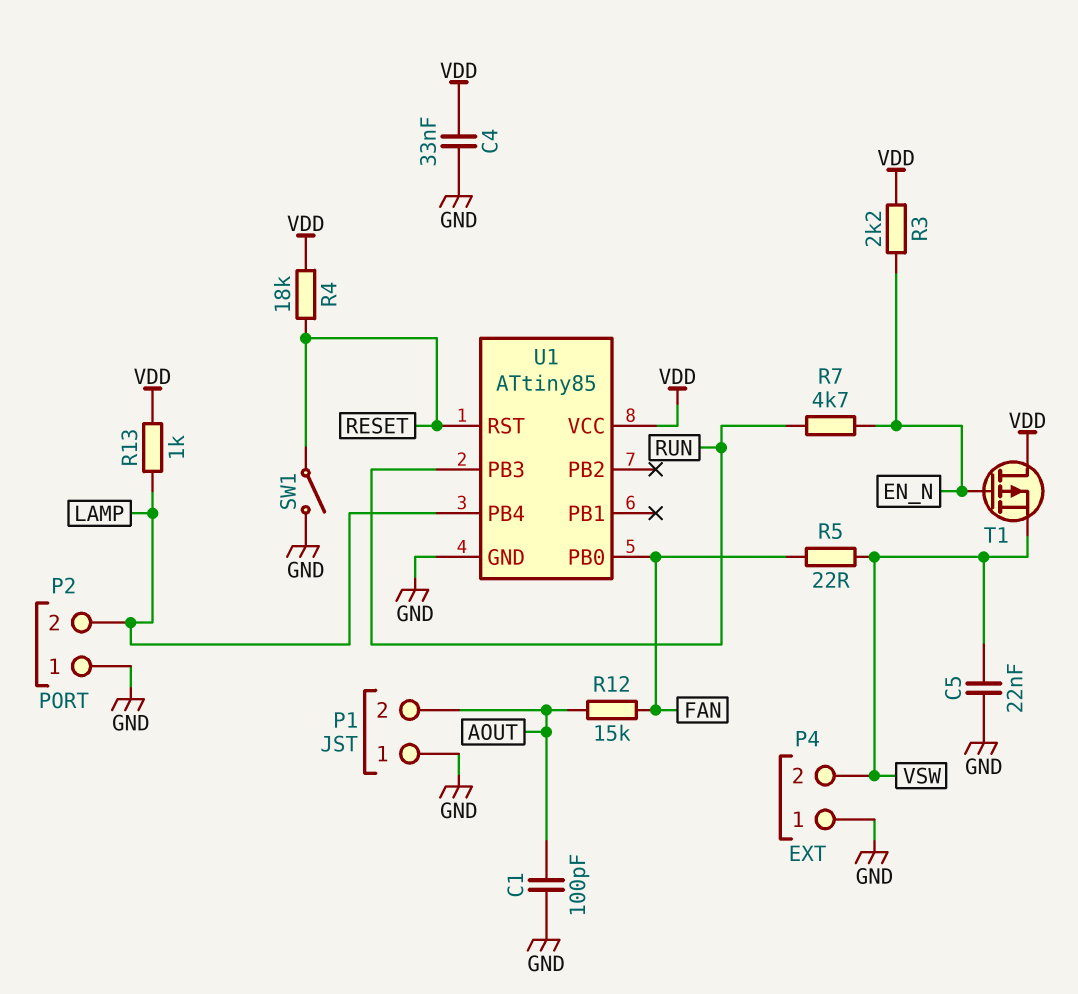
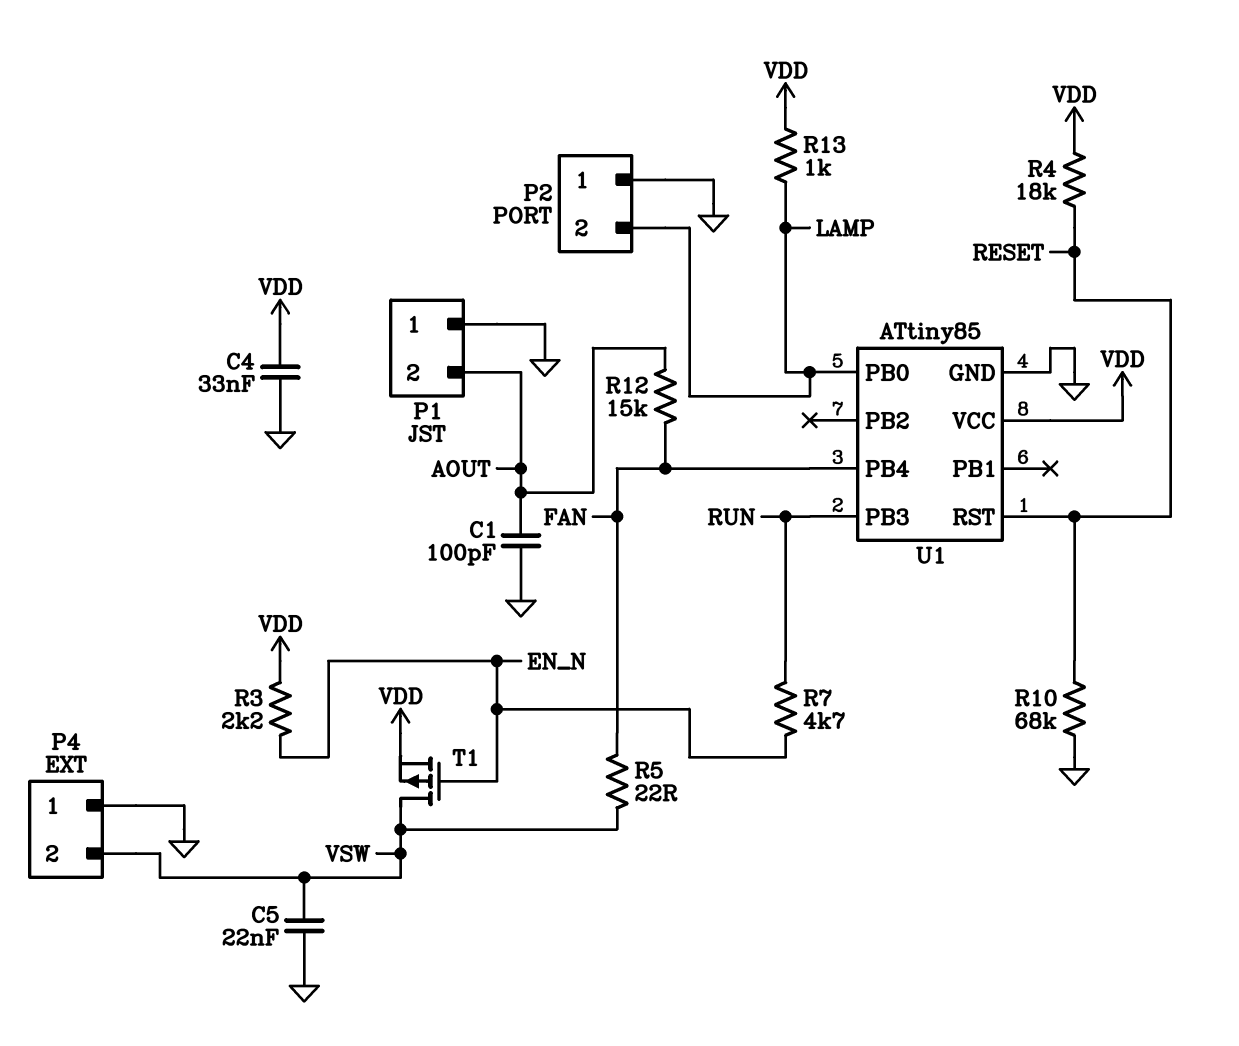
R10: none -> 68k (GND, RESET)
SW1: switch (GND, RESET) -> none
T1: PMOS (G EN_N, D VDD, S VSW) -> PMOS (G EN_N, D VSW, S VDD)
U1 pin PB0: FAN -> LAMP
U1 pin PB4: LAMP -> FAN

